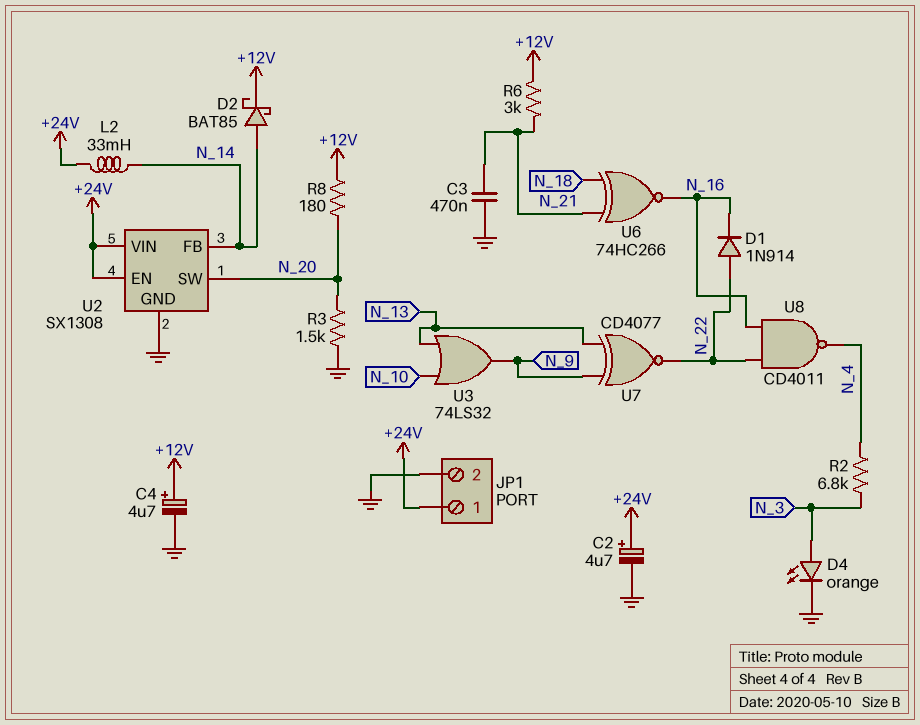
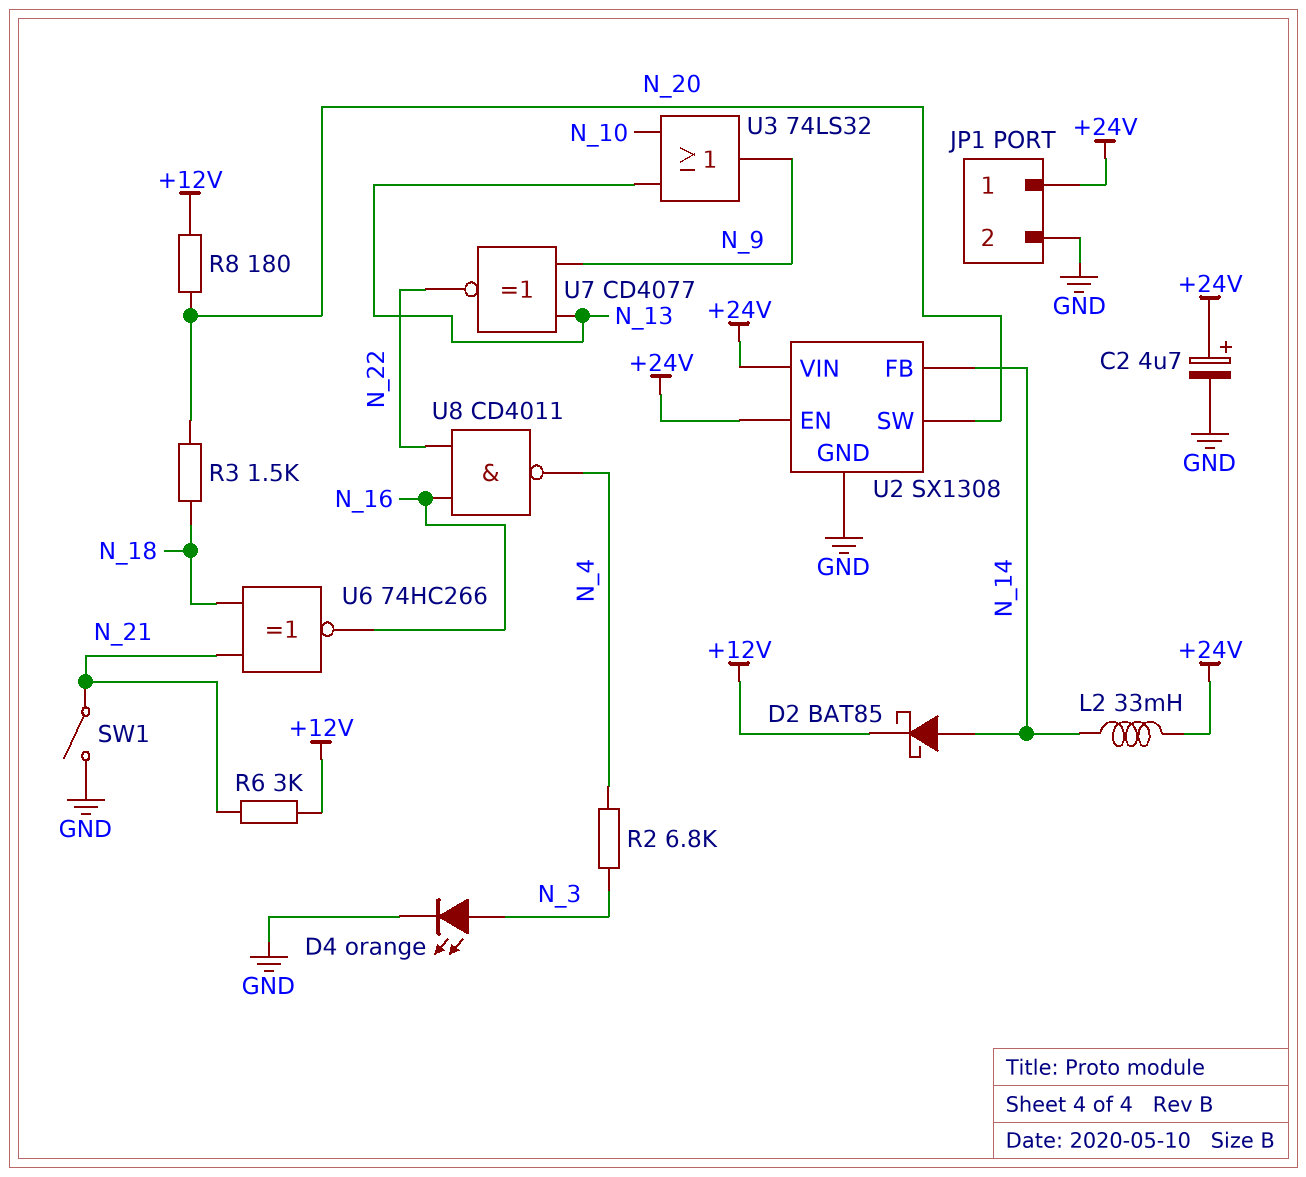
C3: 470nF (GND, N_21) -> none
C4: 4.7uF (plus +12V, minus GND) -> none
D1: diode 1N914 (A N_22, K N_16) -> none
R3: 1.5k (GND, N_20) -> 1.5k (N_18, N_20)
SW1: none -> switch (GND, N_21)

